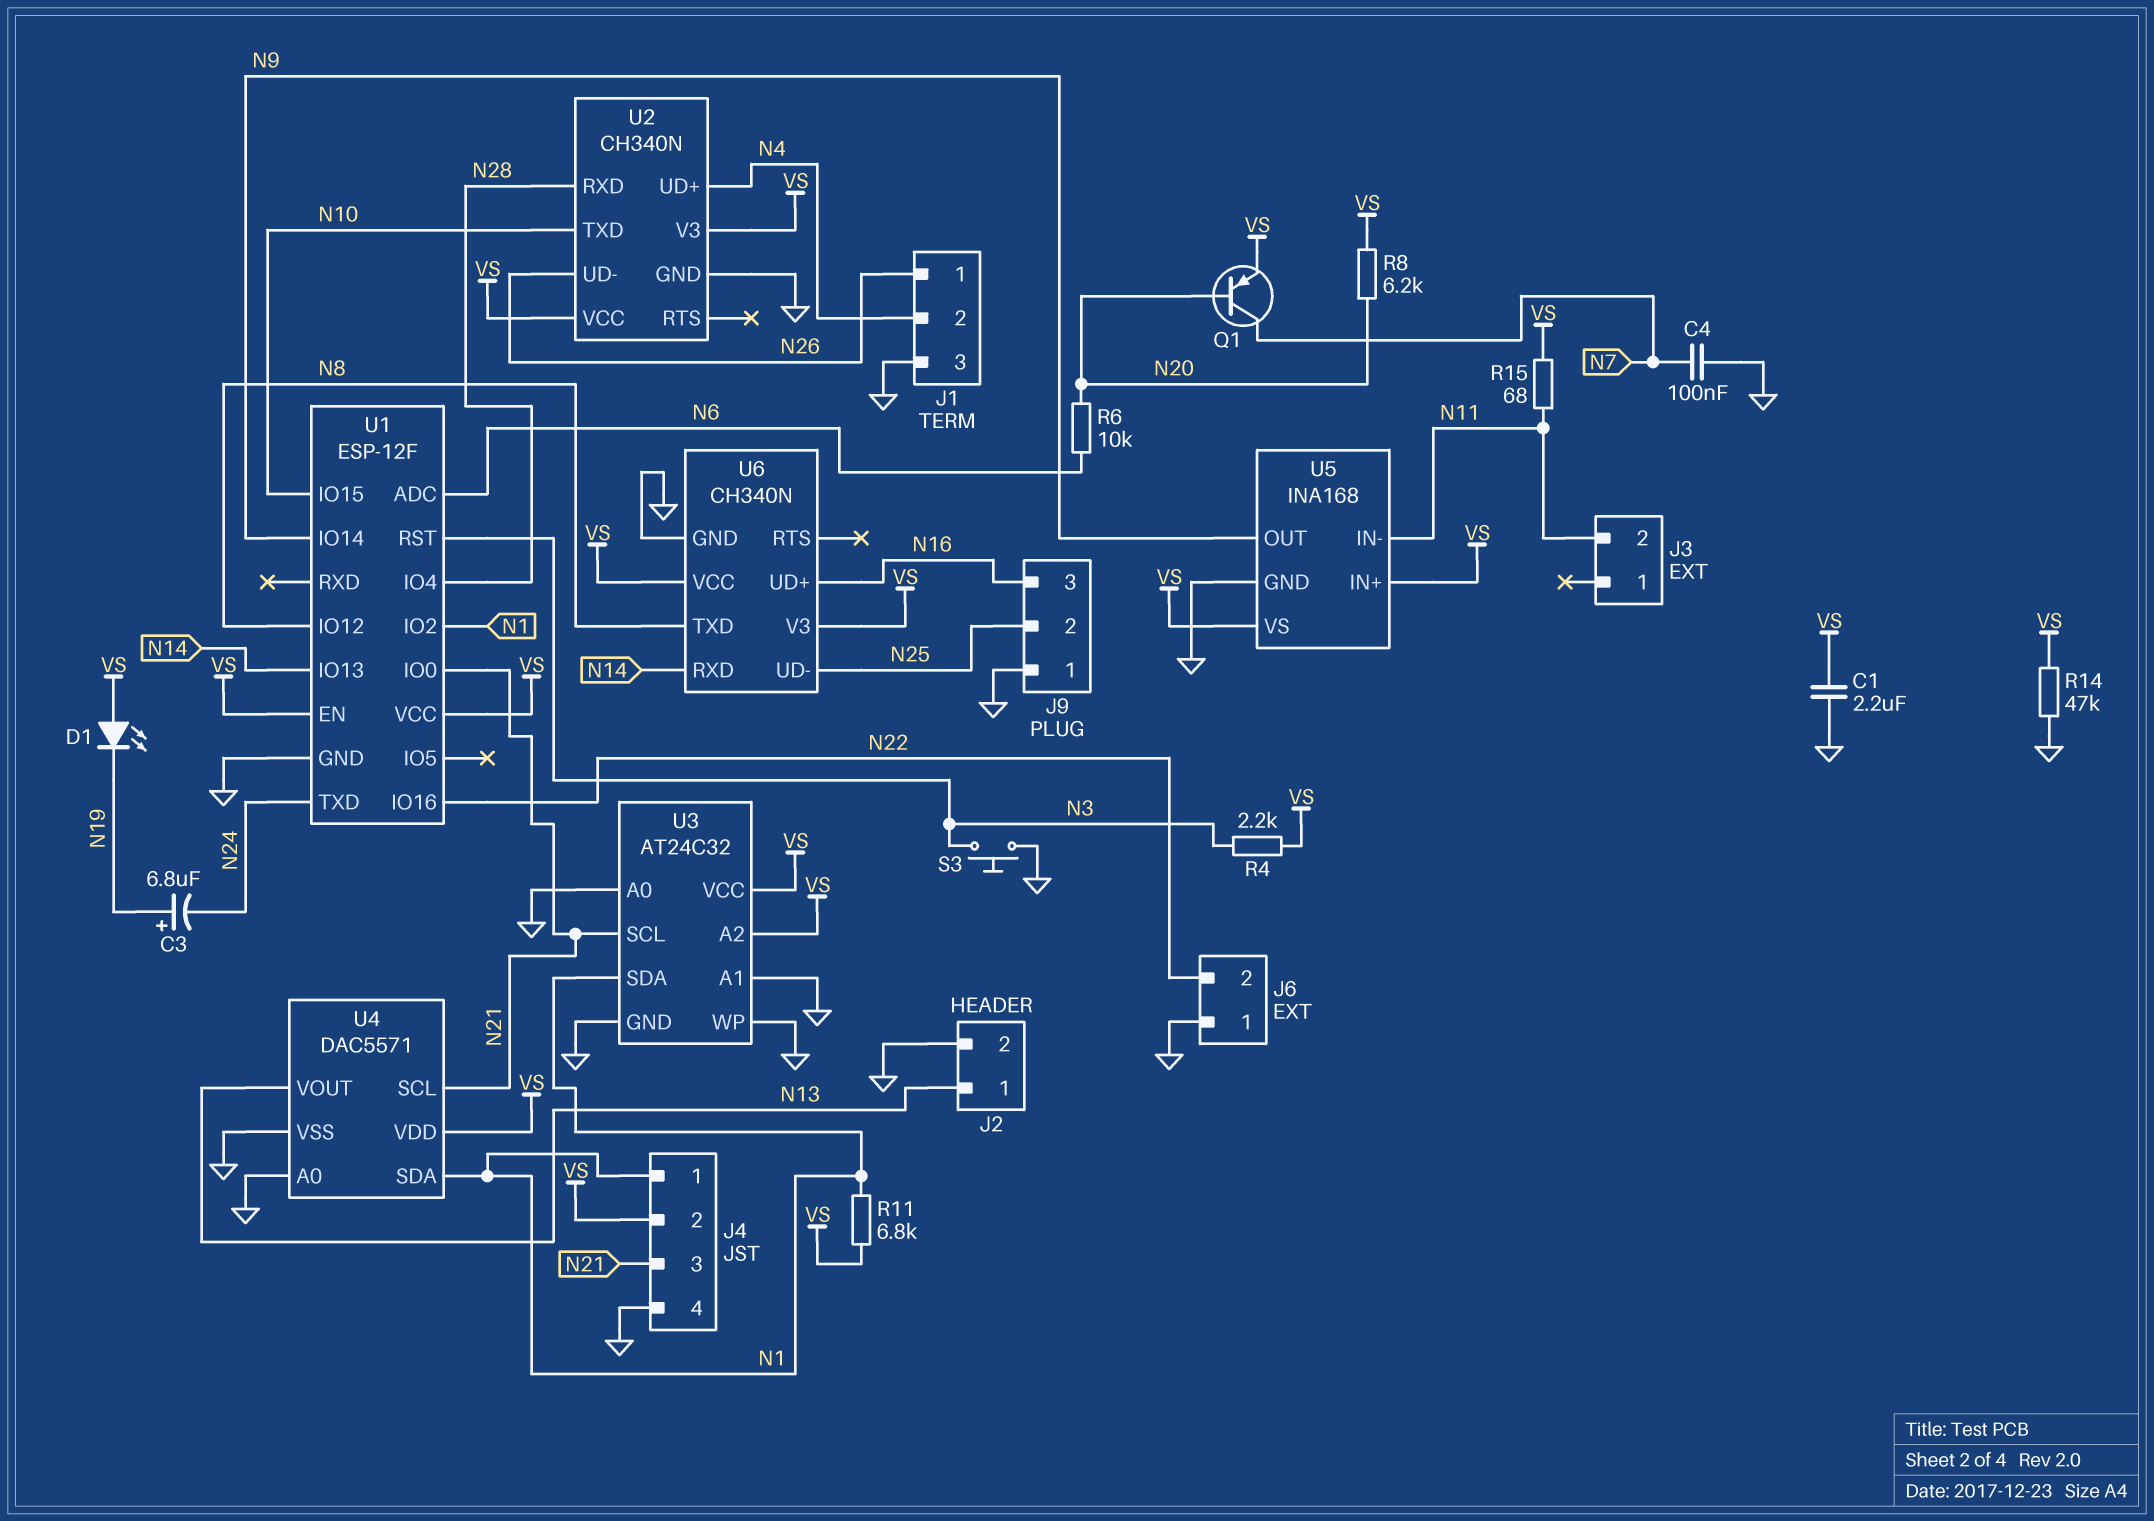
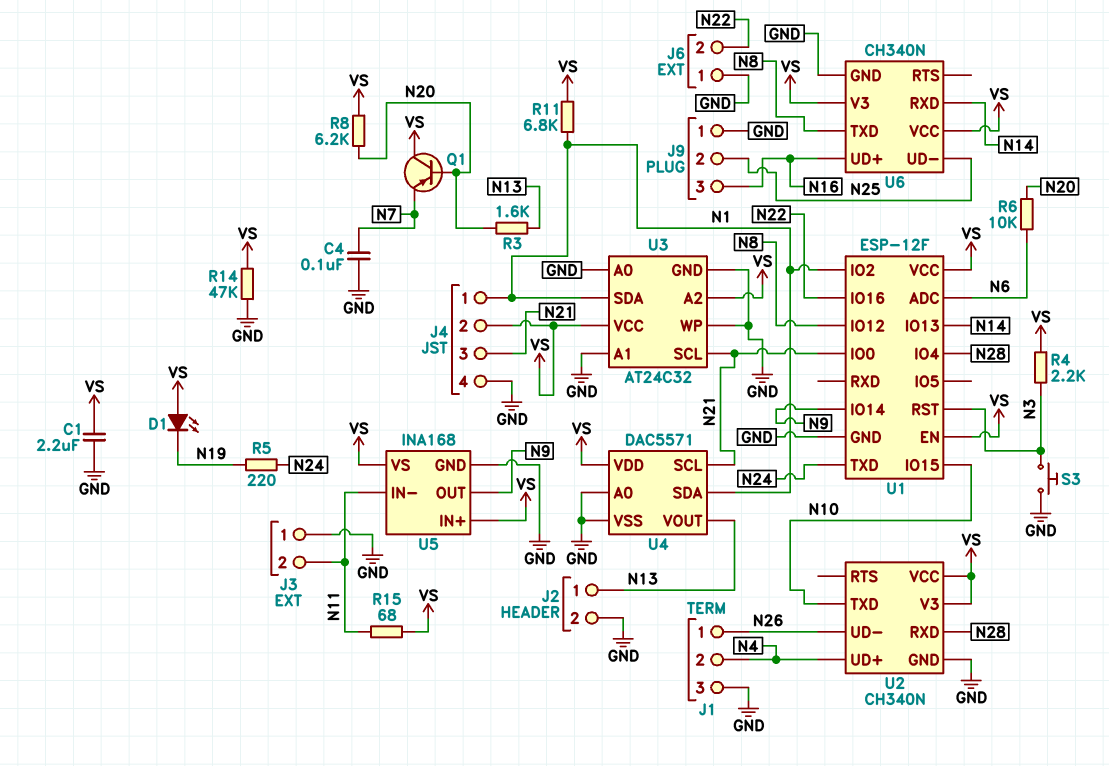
C3: 6.8uF (plus N19, minus N24) -> none
J3 pin 1: none -> GND
Q1: PNP (B N20, C N7, E VS) -> PNP (B N20, C VS, E N7)
R3: none -> 1.6k (N13, N20)
R5: none -> 220 (N19, N24)

